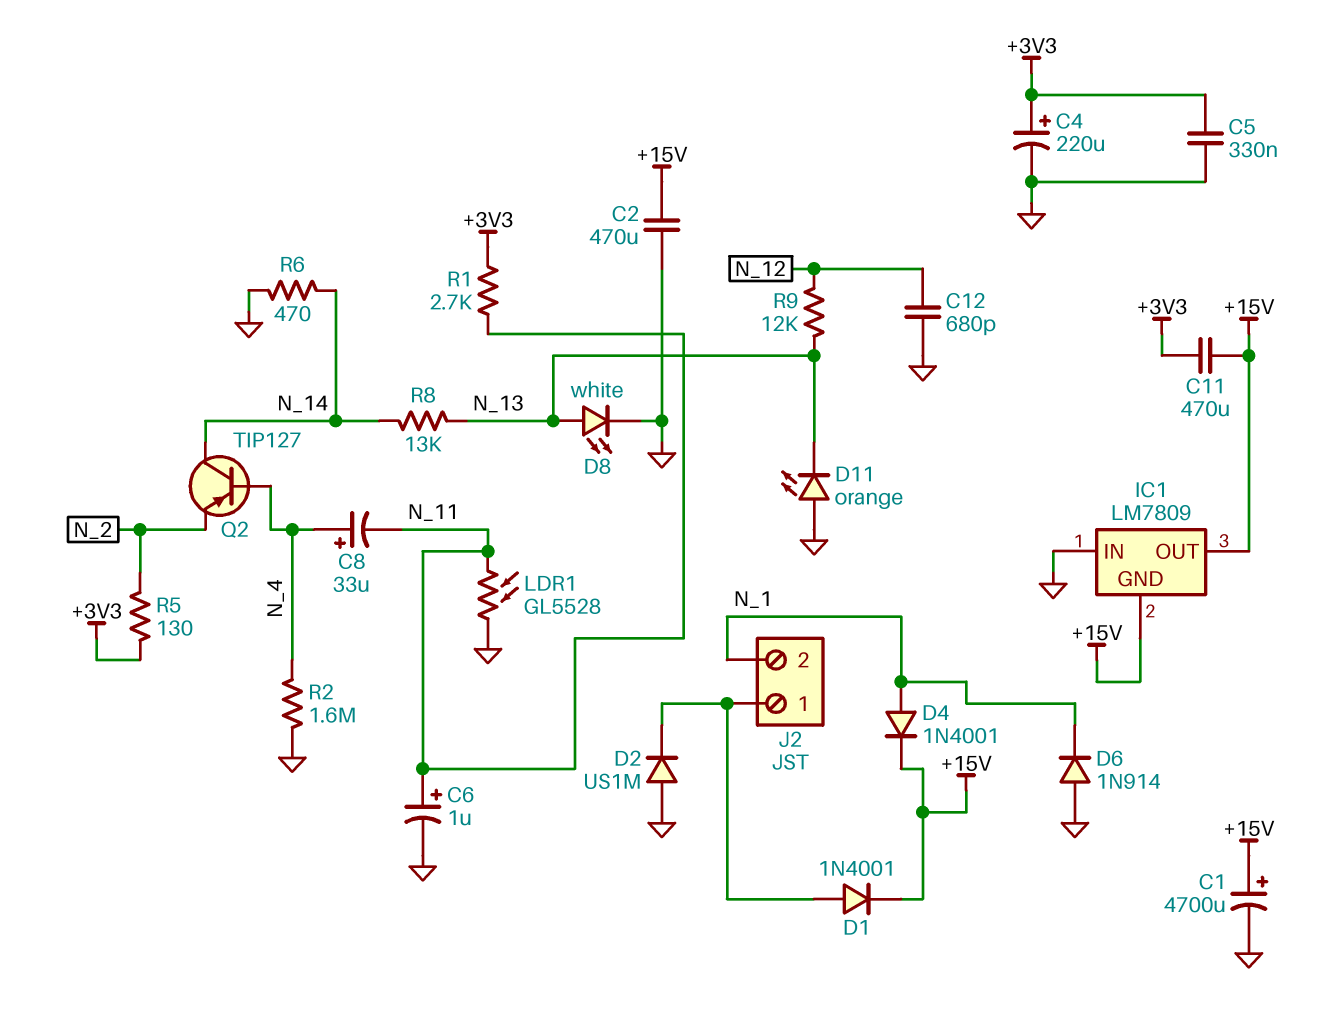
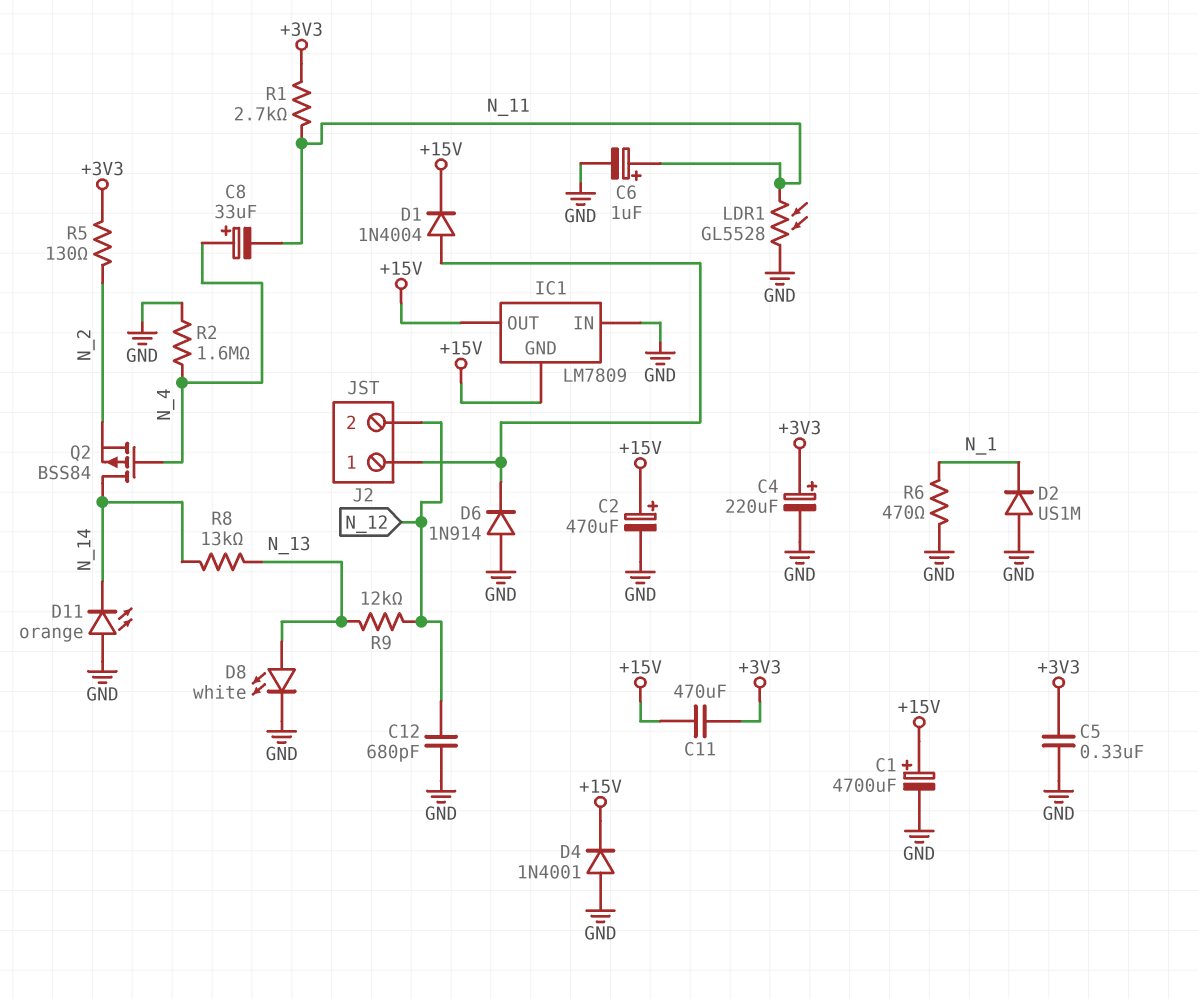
C2: 470uF (+15V, GND) -> 470uF (plus +15V, minus GND)
D1: diode 1N4001 (A J2/1, K +15V) -> diode 1N4004 (A J2/1, K +15V)
D2: diode US1M (A GND, K J2/1) -> diode US1M (A GND, K N_1)
D4: diode 1N4001 (A N_1, K +15V) -> diode 1N4001 (A GND, K +15V)
D6: diode 1N914 (A GND, K N_1) -> diode 1N914 (A GND, K J2/1)
D11: LED orange (A GND, K N_13) -> LED orange (A GND, K N_14)
J2 pin 2: N_1 -> N_12
Q2: PNP TIP127 (B N_4, C N_14, E N_2) -> PMOS BSS84 (G N_4, D N_14, S N_2)
R6: 470 (GND, N_14) -> 470 (GND, N_1)

